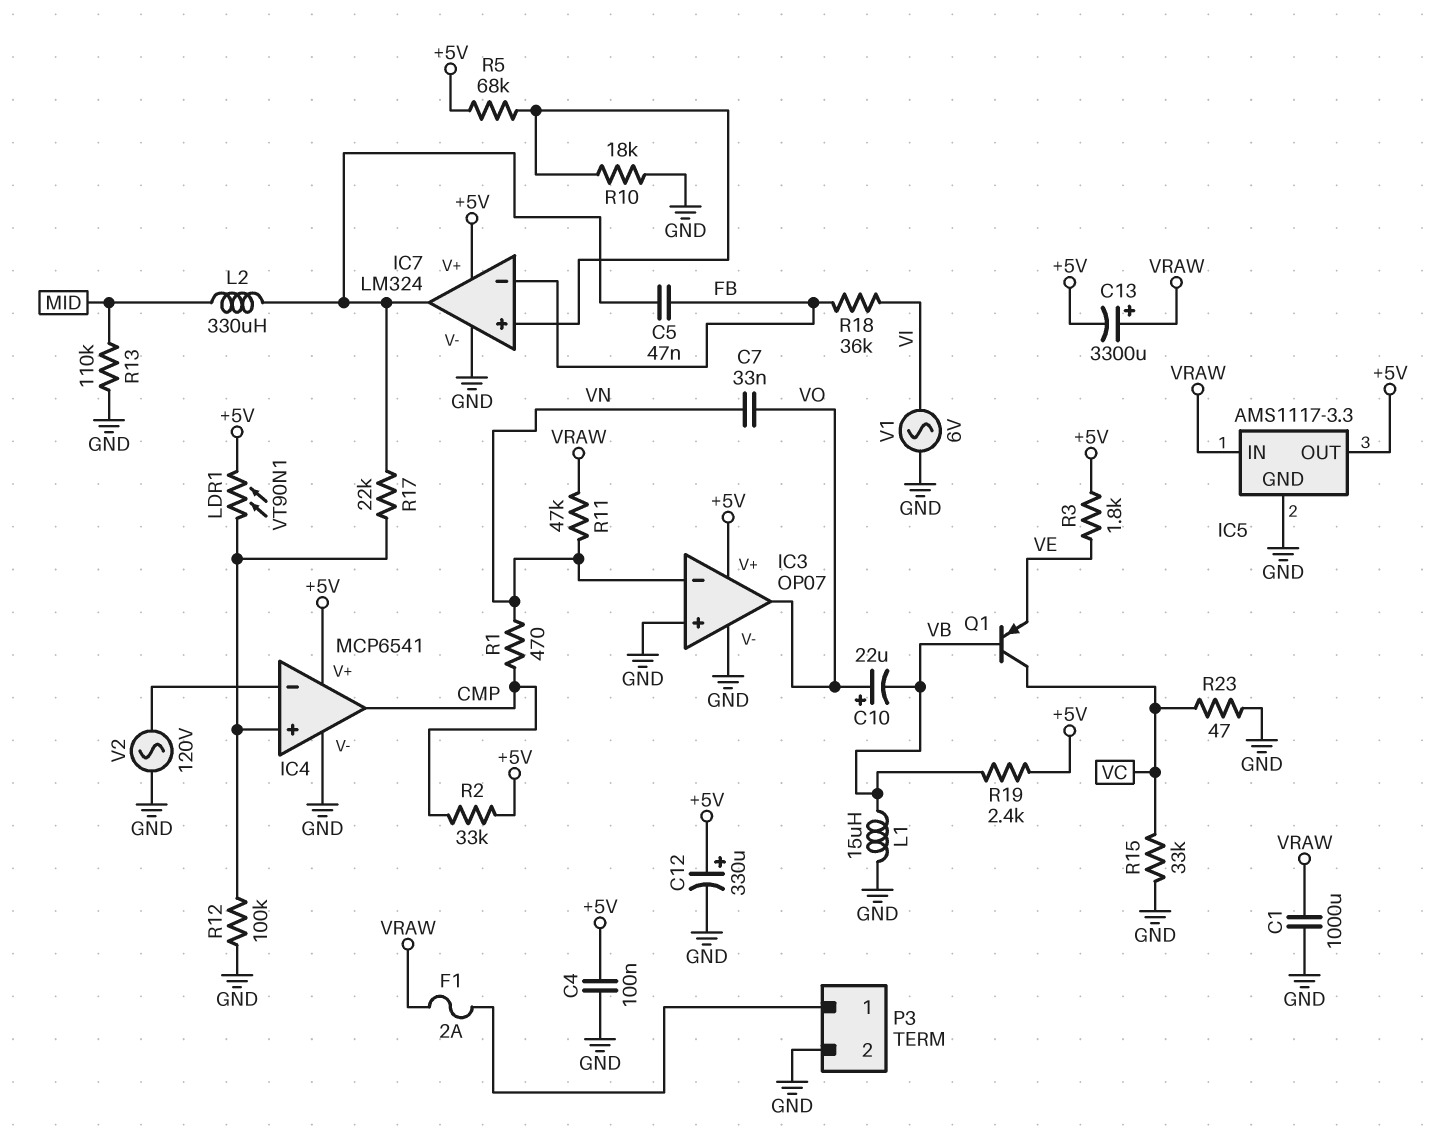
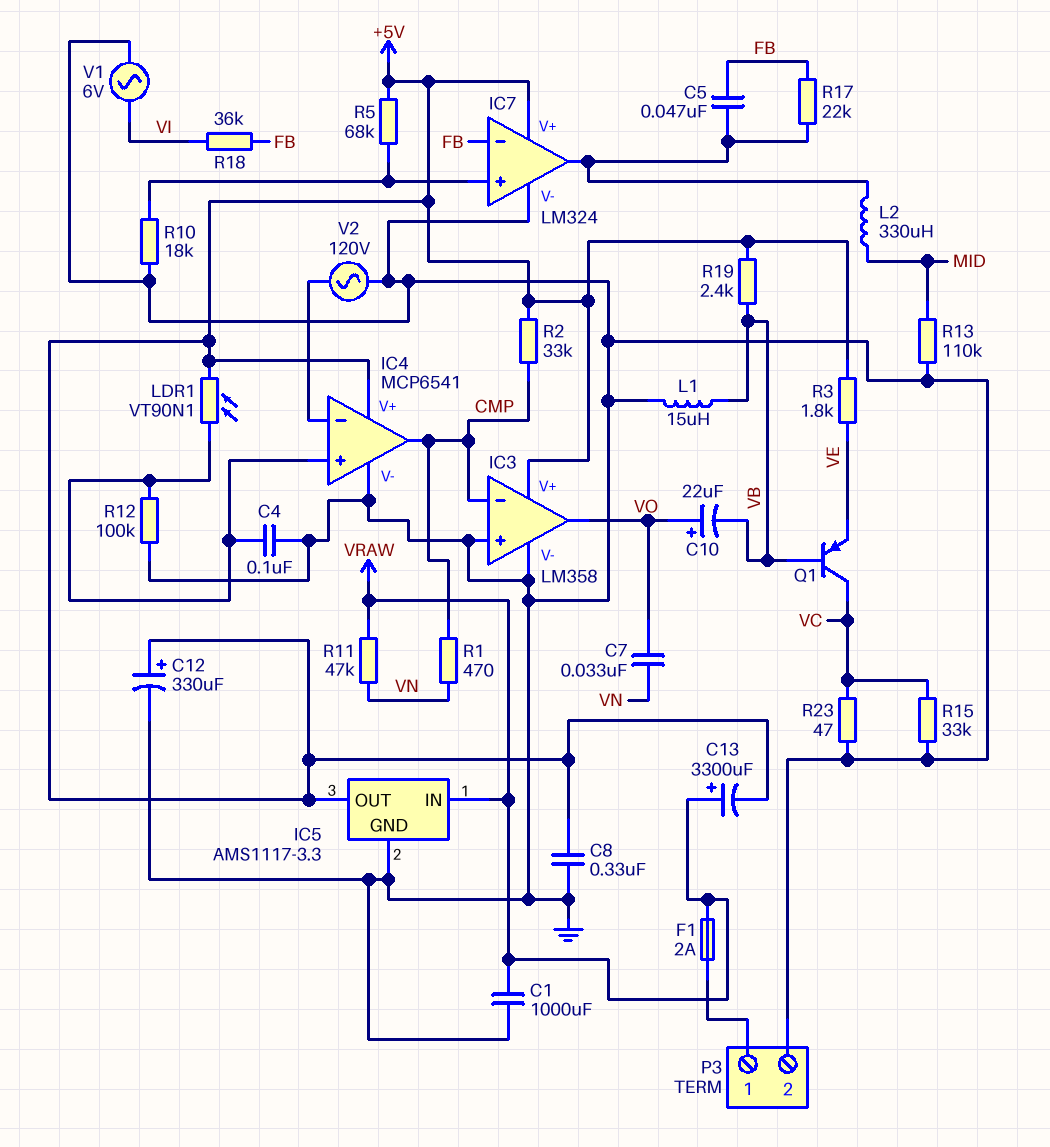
C4: 100nF (+5V, GND) -> 100nF (GND, IC4/in+)
C8: none -> 330nF (+5V, GND)
IC3: OP07 -> LM358
IC3 pin in-: VN -> CMP
R17: 22k (IC4/in+, IC7/out) -> 22k (FB, IC7/out)

